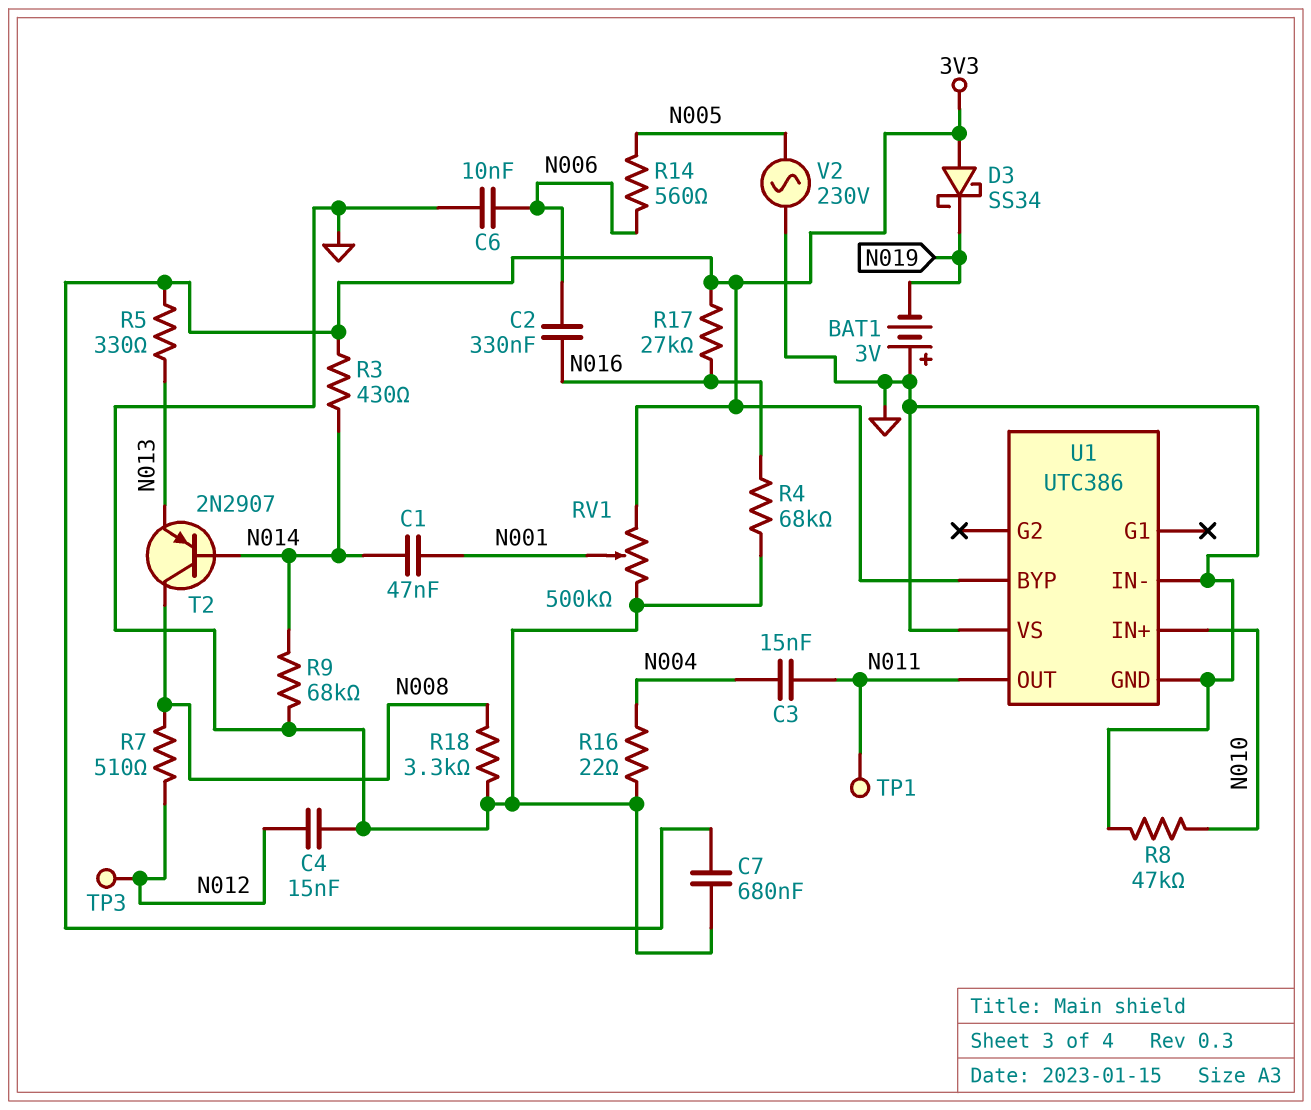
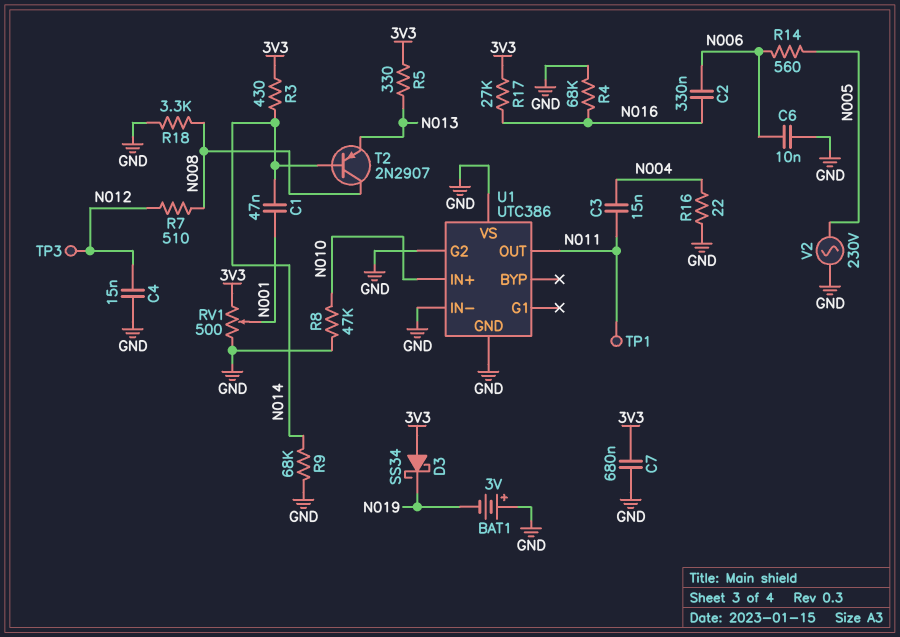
RV1: 500k (3V3, GND, wiper N001) -> 500 (3V3, GND, wiper N001)
U1 pin BYP: 3V3 -> none
U1 pin G2: none -> GND

